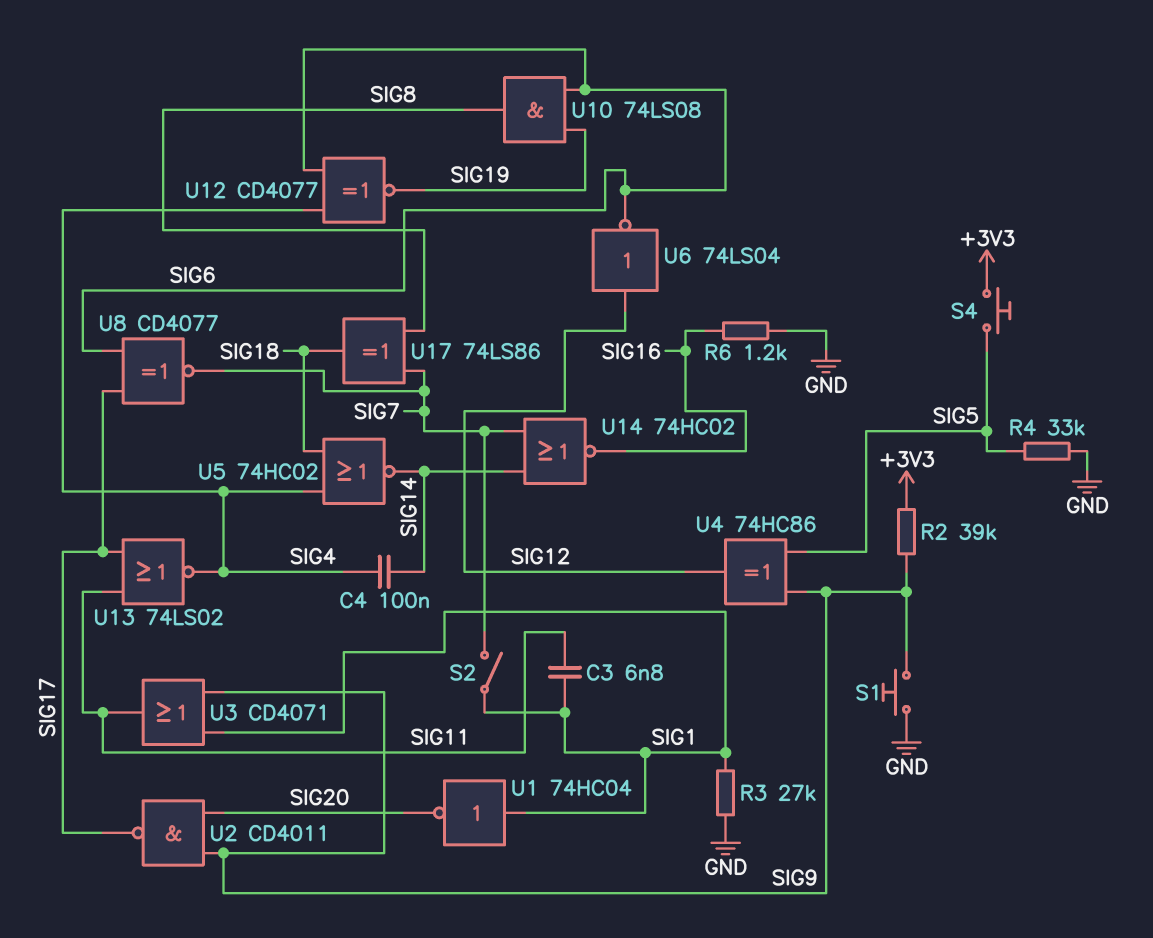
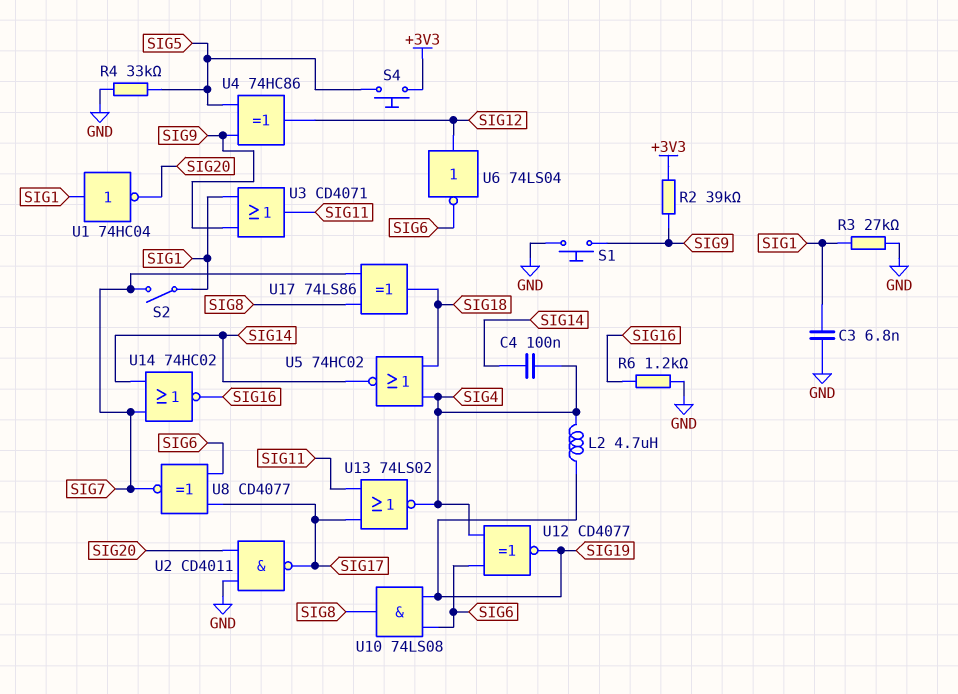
C3: 6.8nF (SIG1, SIG11) -> 6.8nF (GND, SIG1)
L2: none -> 4.7uH (SIG4, SIG19)
U2: NAND CD4011 (in SIG9, in SIG20, out SIG17) -> NAND CD4011 (in GND, in SIG20, out SIG17)

